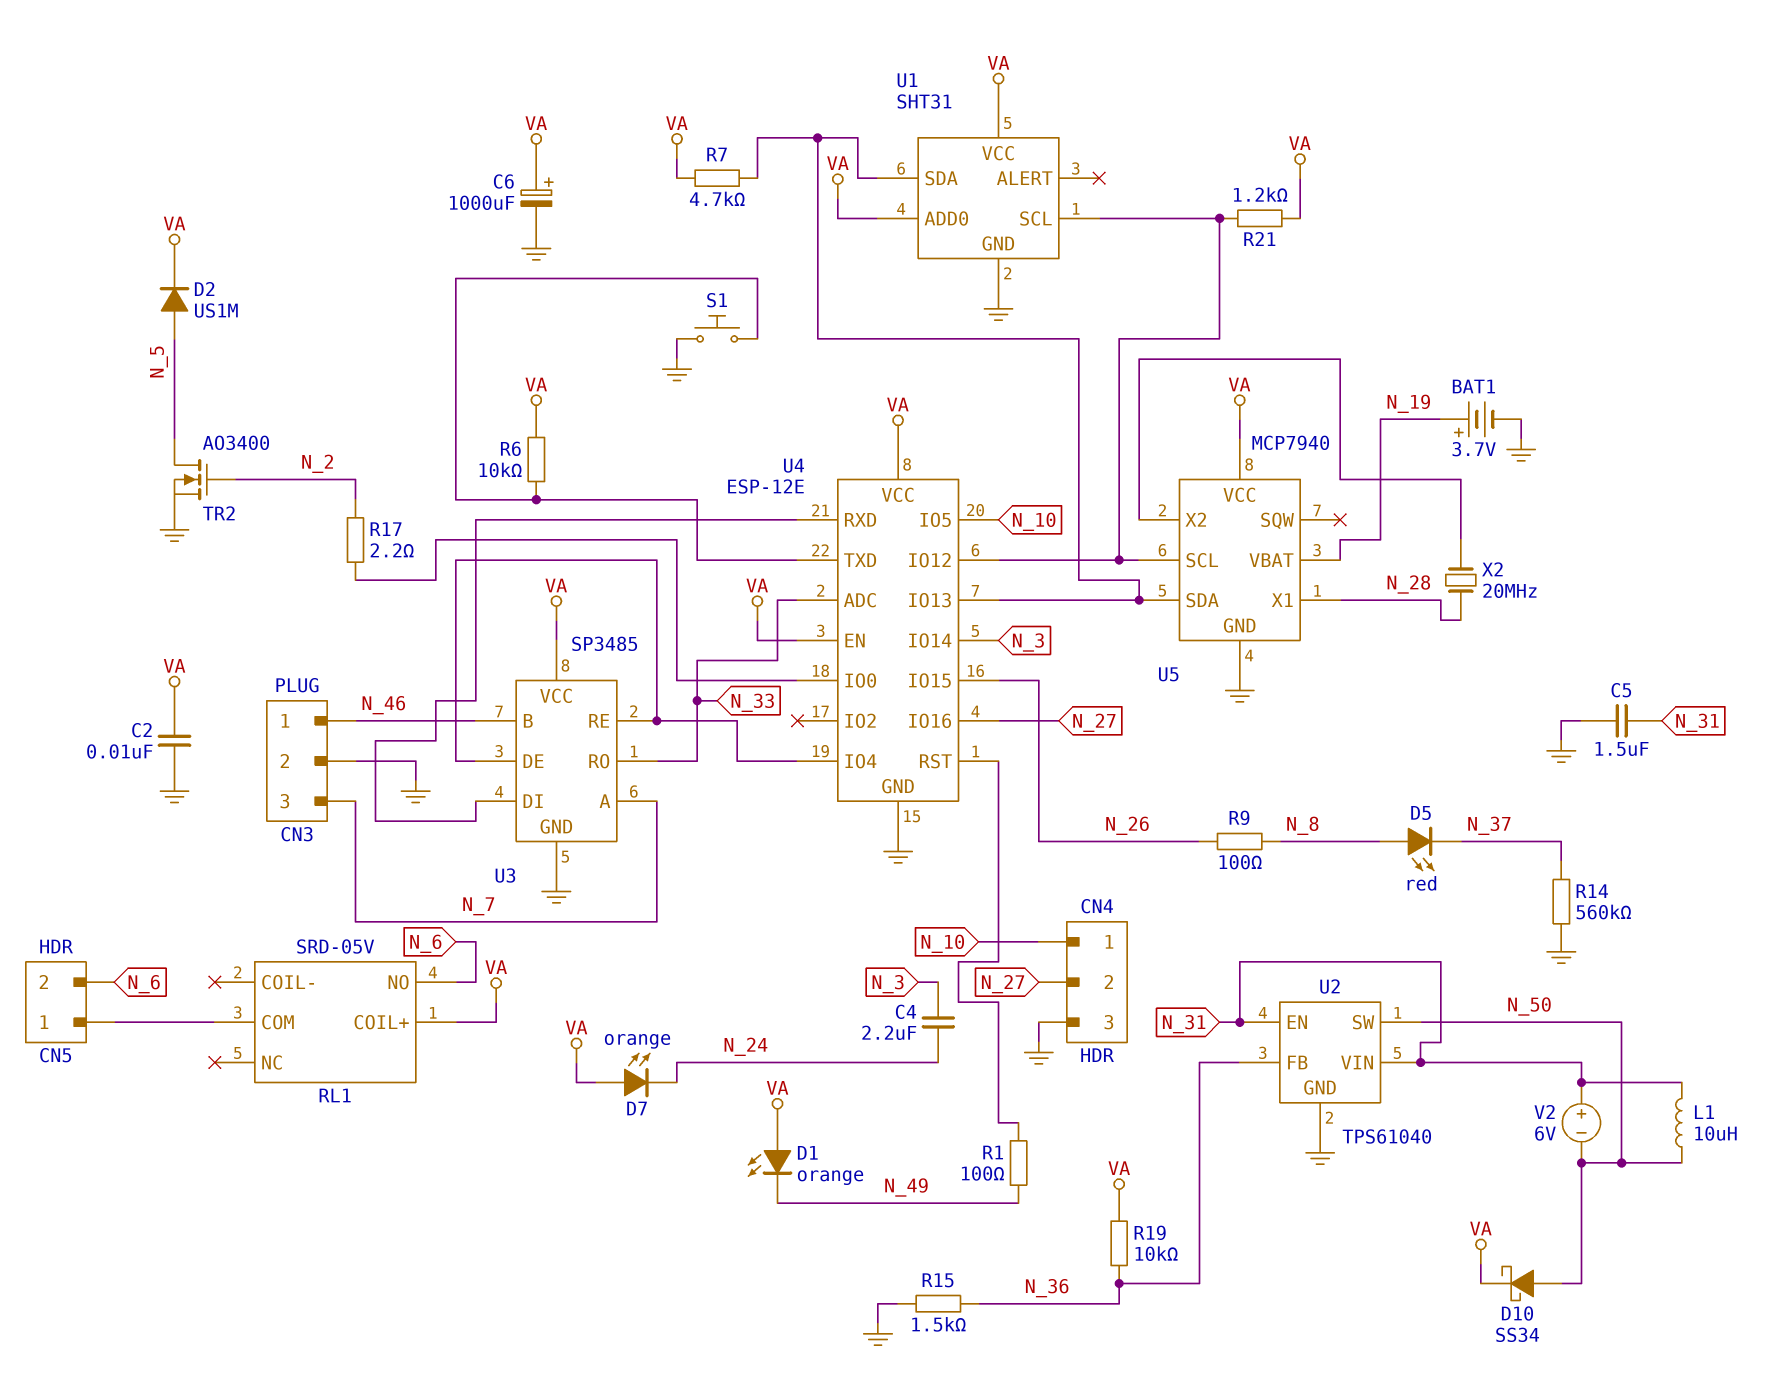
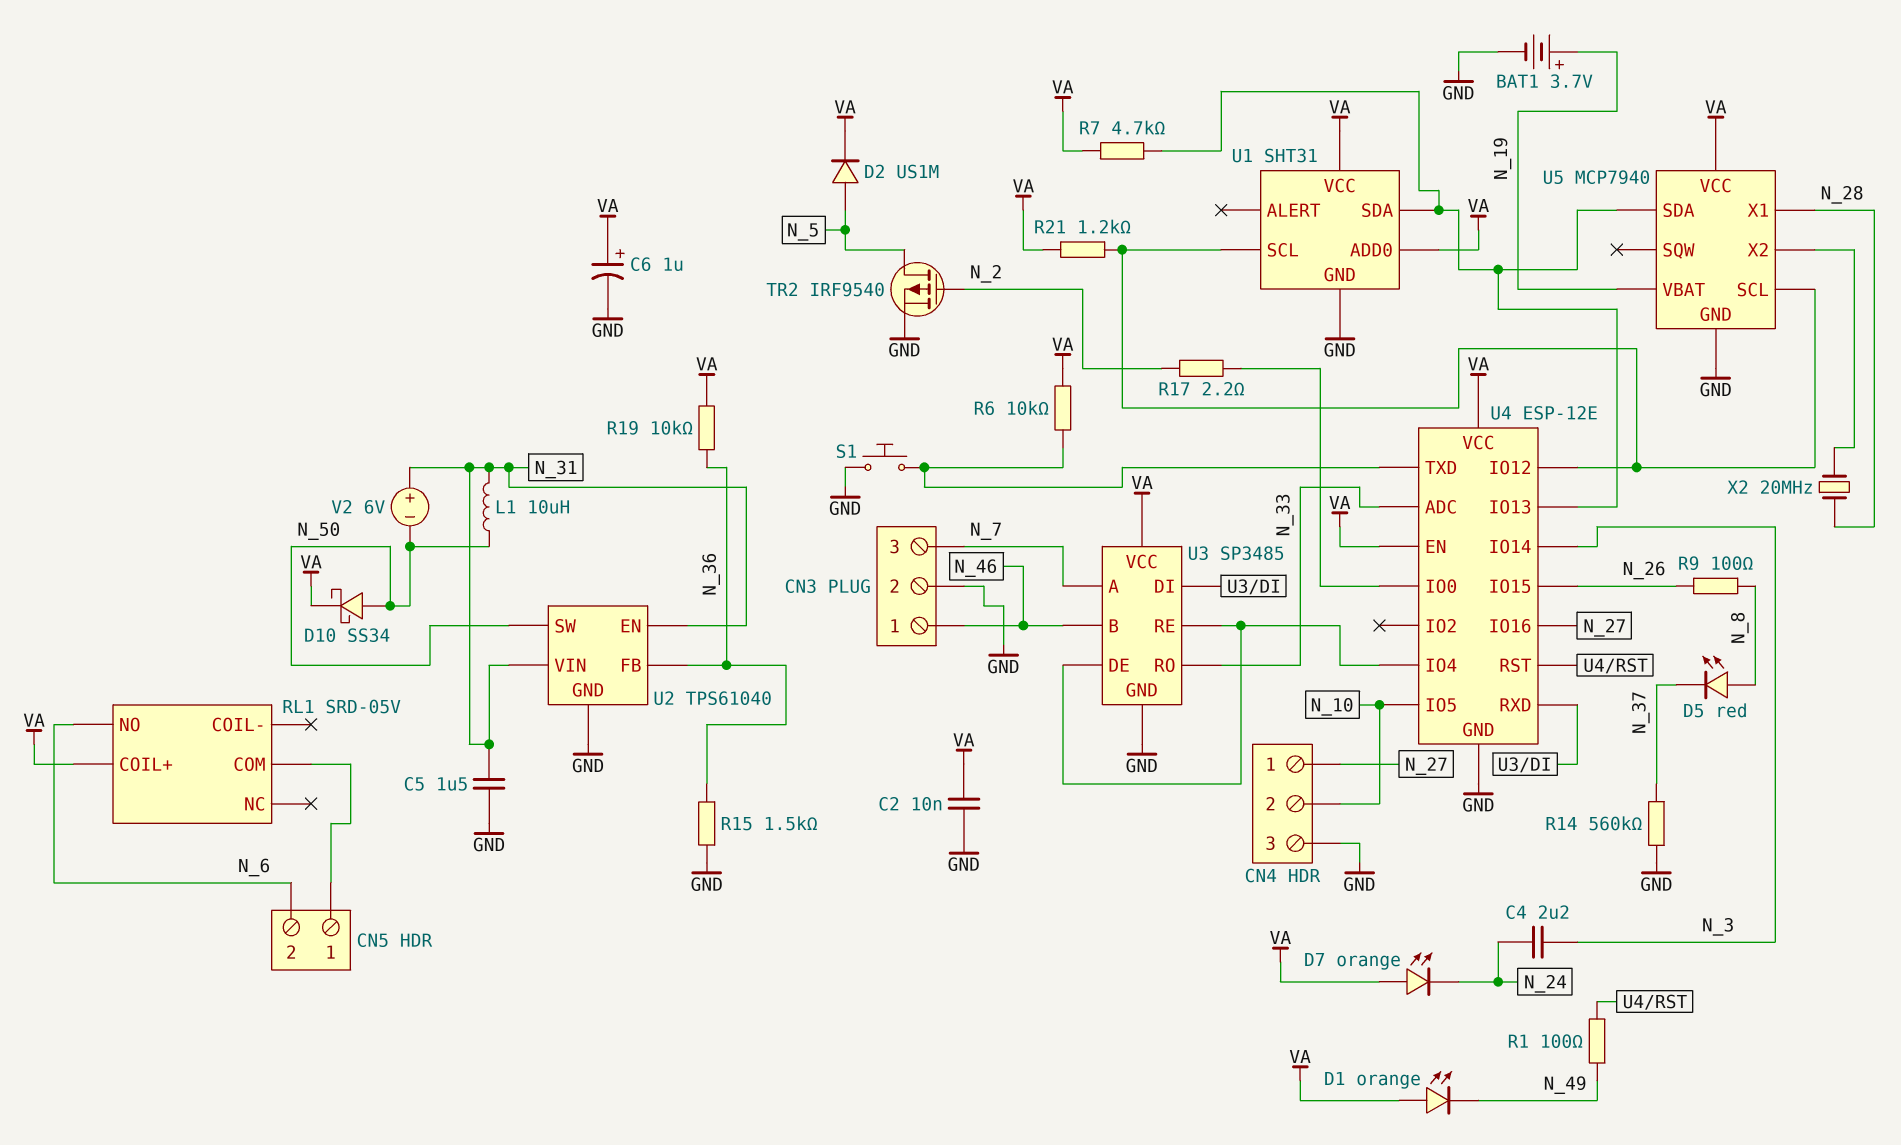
C6: 1000uF (plus VA, minus GND) -> 1uF (plus VA, minus GND)
CN4 pin 1: N_10 -> N_27
CN4 pin 2: N_27 -> N_10
TR2: NMOS AO3400 (G N_2, D N_5, S GND) -> PMOS IRF9540 (G N_2, D N_5, S GND)

